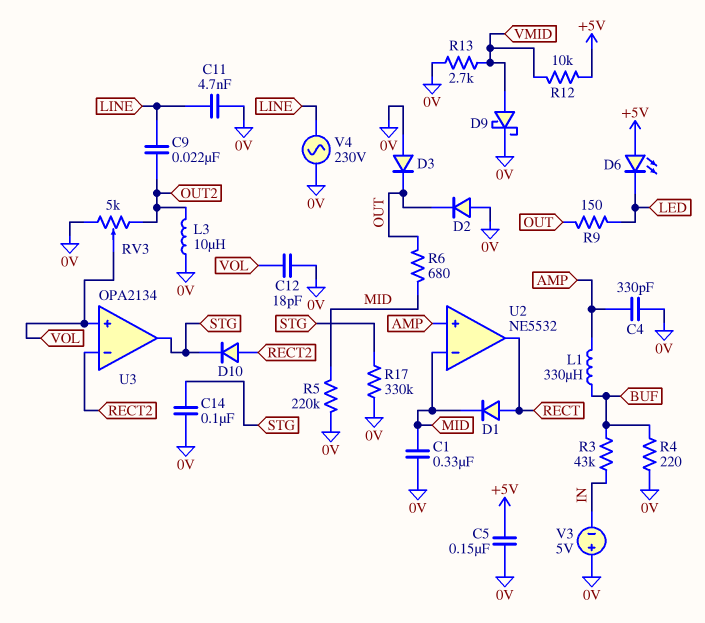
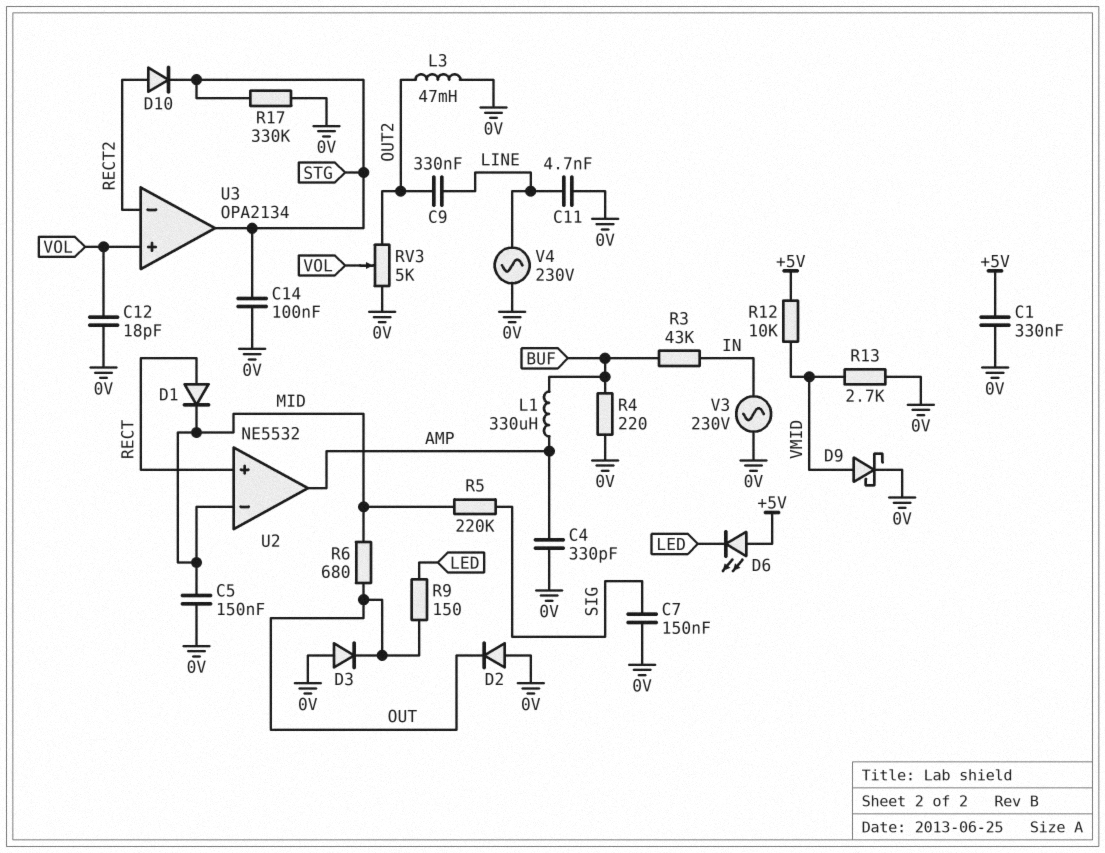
C1: 330nF (0V, MID) -> 330nF (+5V, 0V)
C5: 150nF (+5V, 0V) -> 150nF (0V, MID)
C7: none -> 150nF (0V, SIG)
C9: 22nF (LINE, OUT2) -> 330nF (LINE, OUT2)
L3: 10uH (0V, OUT2) -> 47mH (0V, OUT2)
R5: 220k (0V, MID) -> 220k (MID, SIG)
U2 pin in+: AMP -> RECT
U2 pin out: RECT -> AMP
V3: 5V (plus 0V, minus IN) -> AC 230V (0V, IN)

